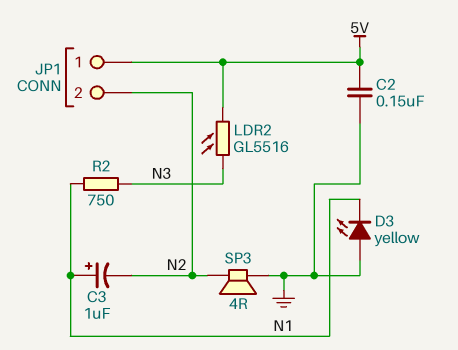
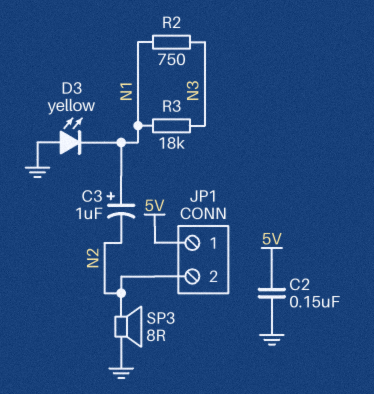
LDR2: GL5516 (5V, N3) -> none
R3: none -> 18k (N1, N3)
SP3: speaker 4R (GND, N2) -> speaker 8R (GND, N2)

